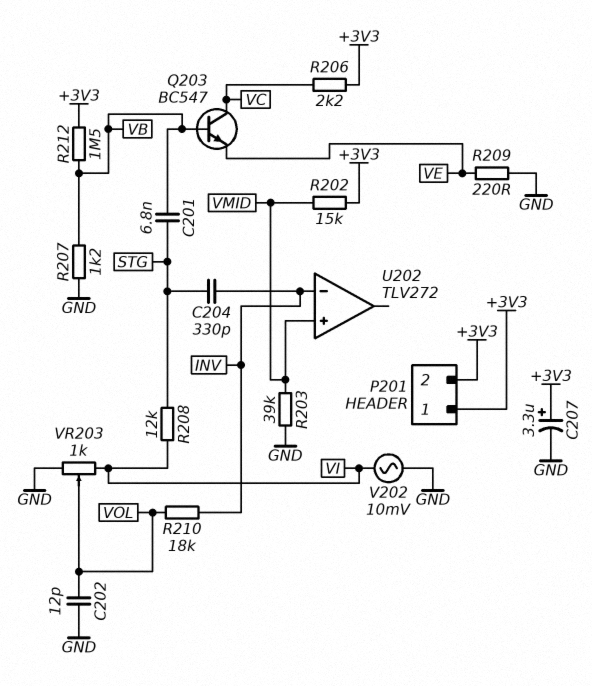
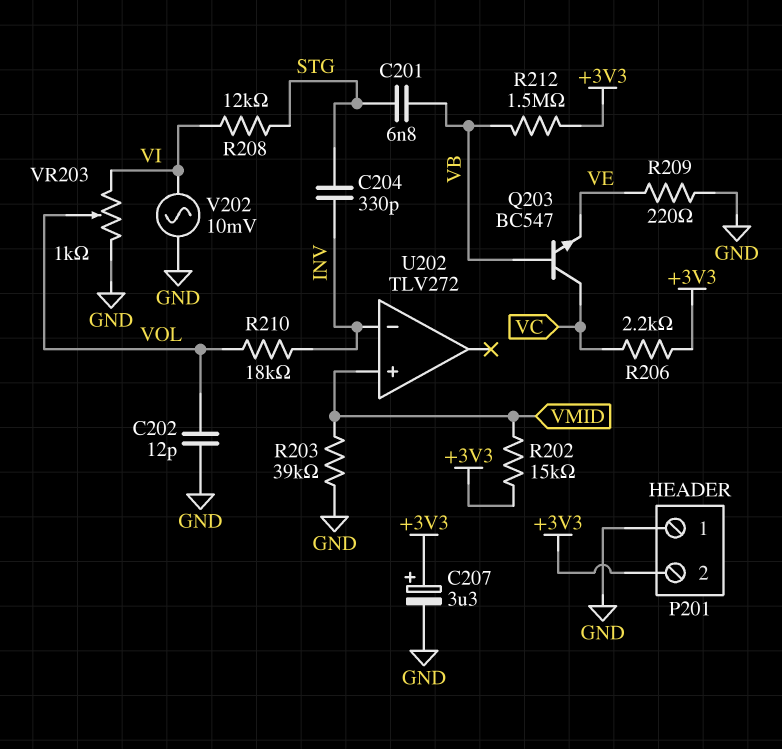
P201 pin 1: +3V3 -> GND
R207: 1.2k (GND, VB) -> none

